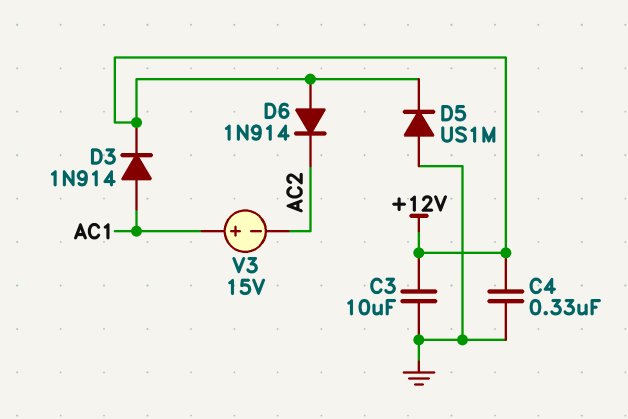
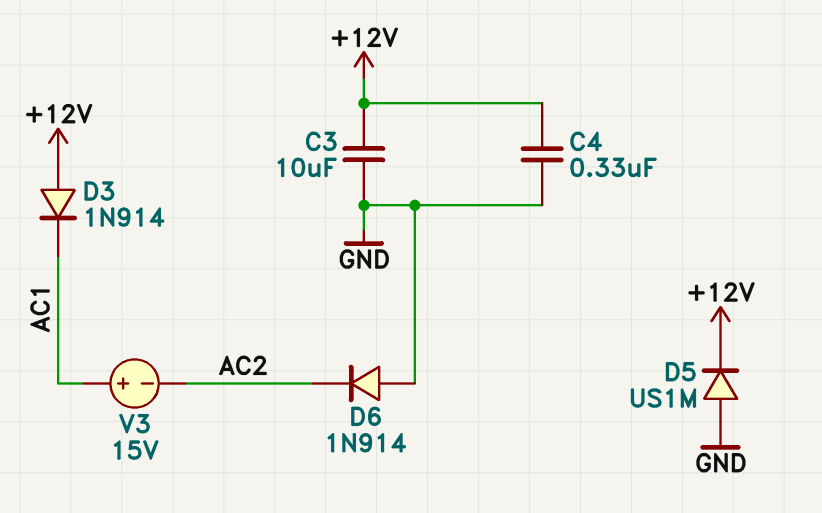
D3: diode 1N914 (A AC1, K +12V) -> diode 1N914 (A +12V, K AC1)
D6: diode 1N914 (A +12V, K AC2) -> diode 1N914 (A GND, K AC2)

